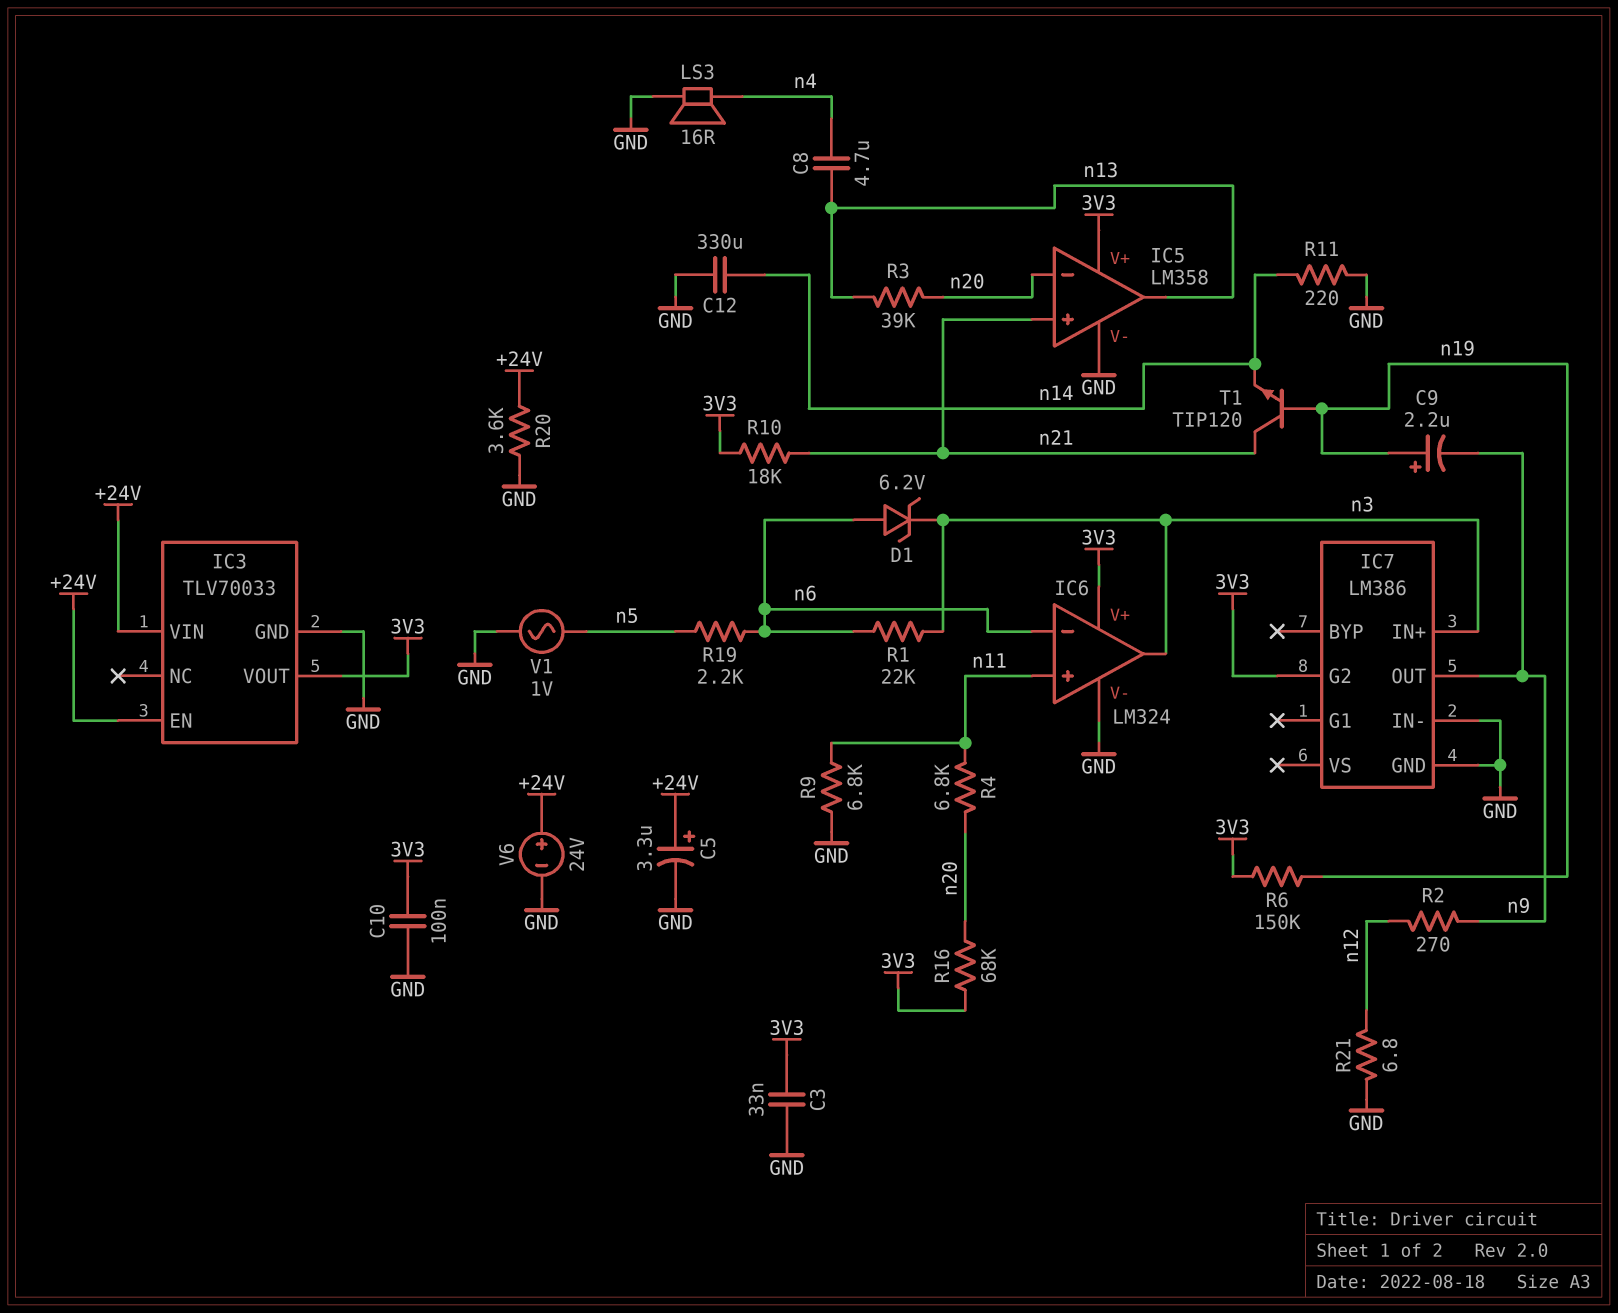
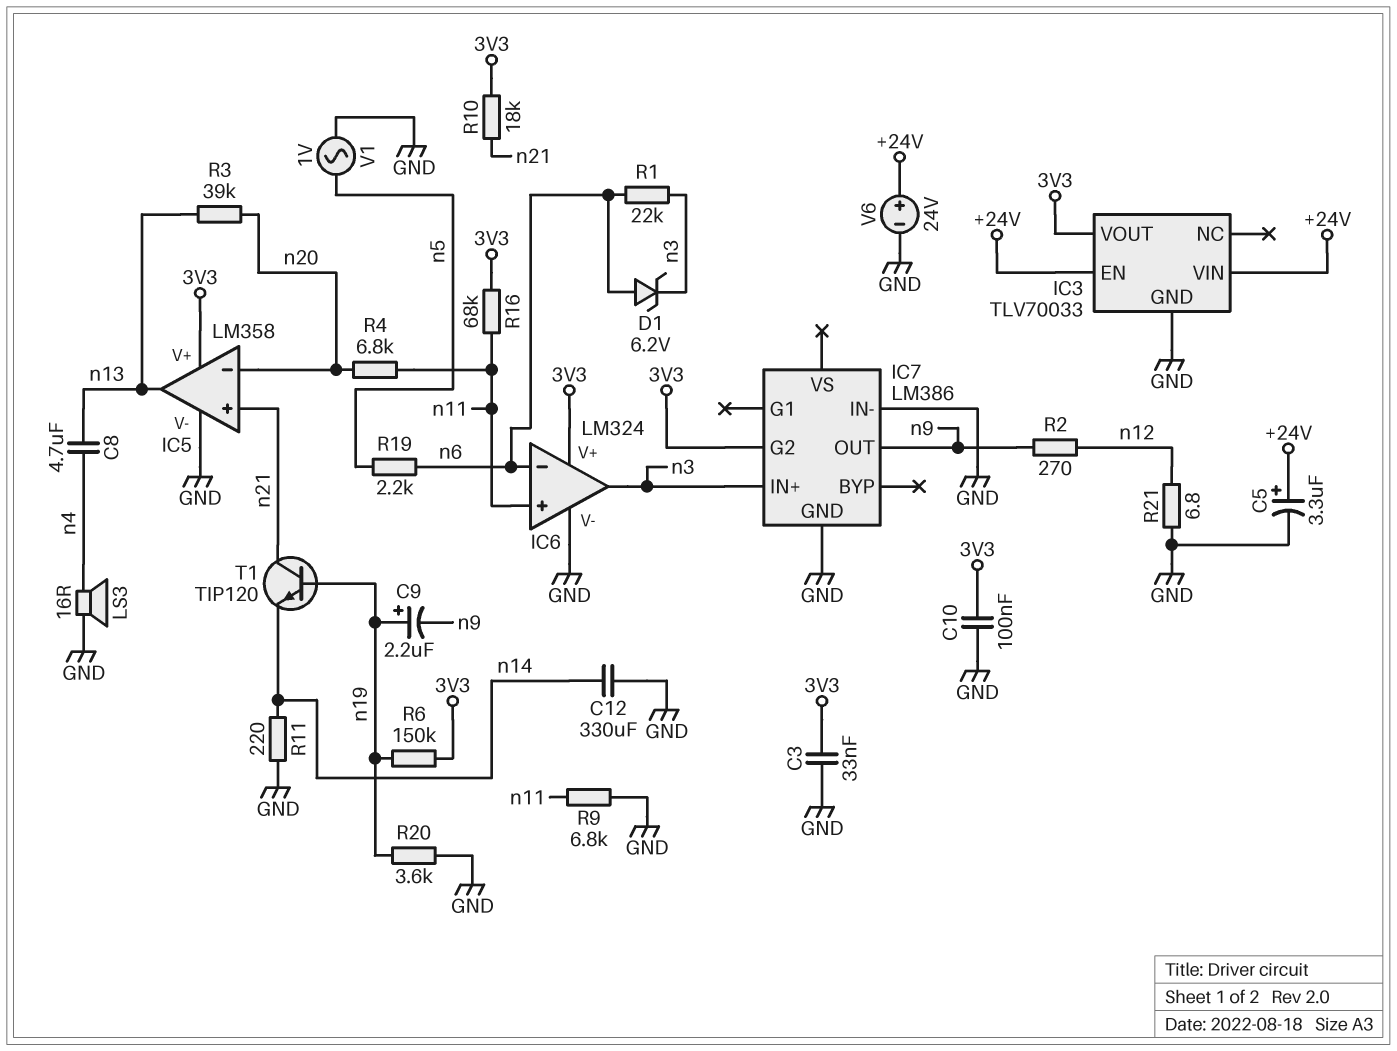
R16: 68k (3V3, n20) -> 68k (3V3, n11)
R20: 3.6k (+24V, GND) -> 3.6k (GND, n19)

